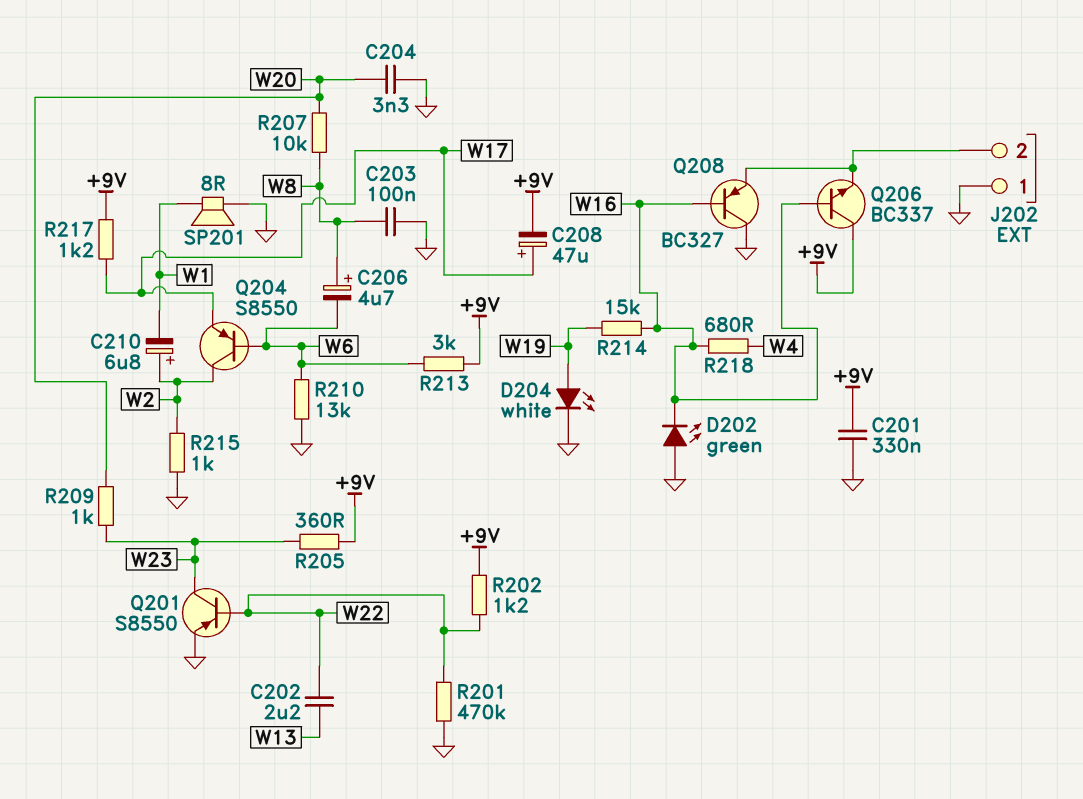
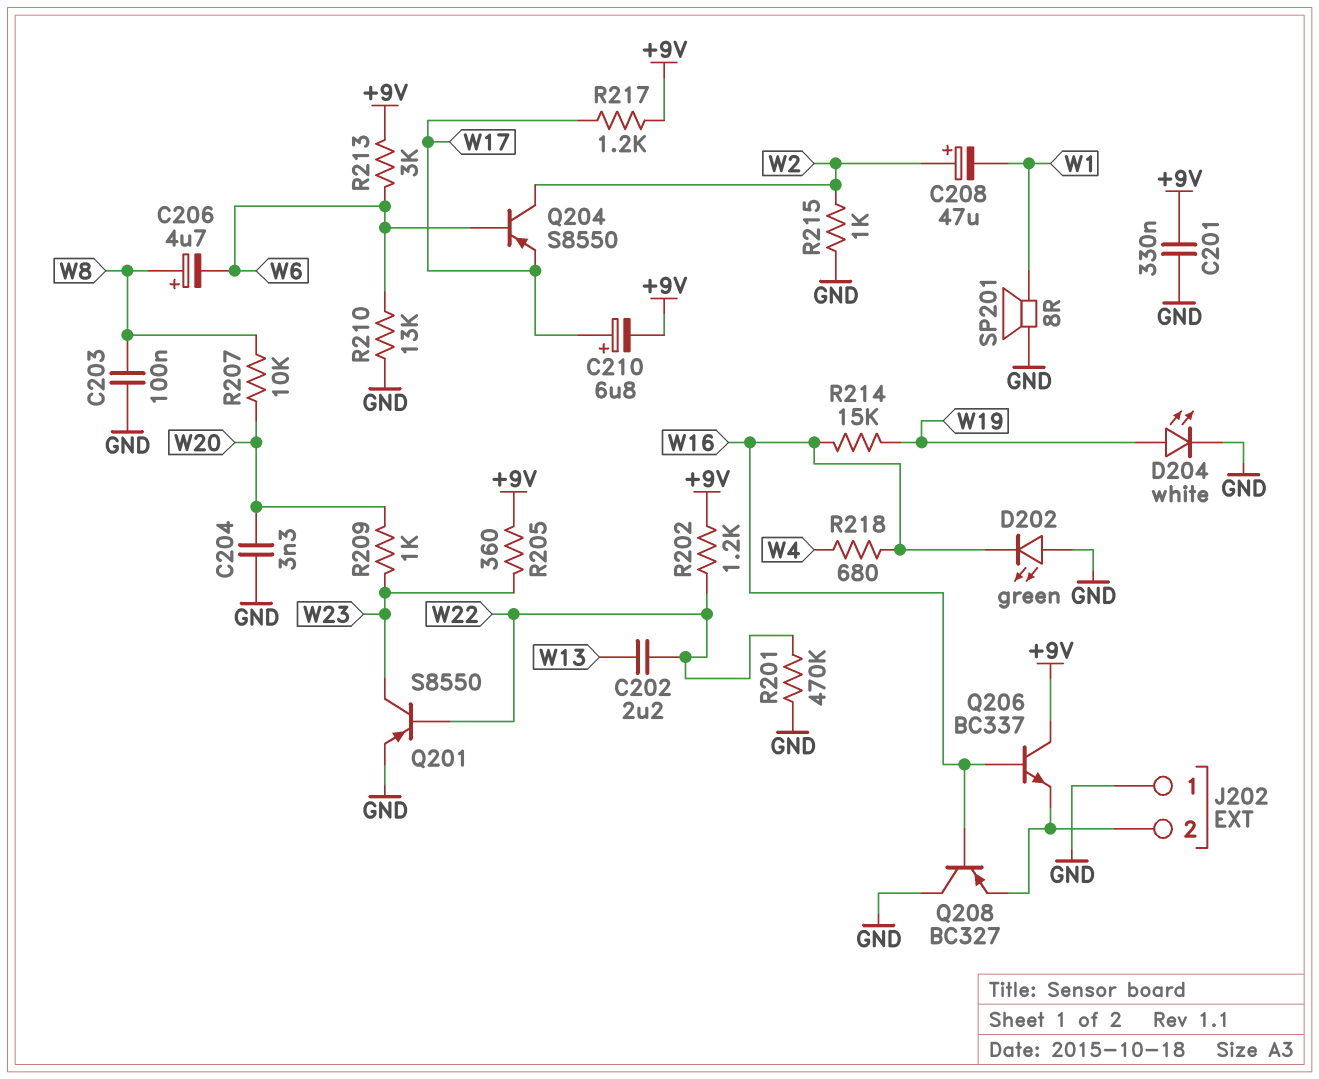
C208: 47uF (plus W17, minus +9V) -> 47uF (plus W2, minus W1)
C210: 6.8uF (plus W2, minus W1) -> 6.8uF (plus W17, minus +9V)

